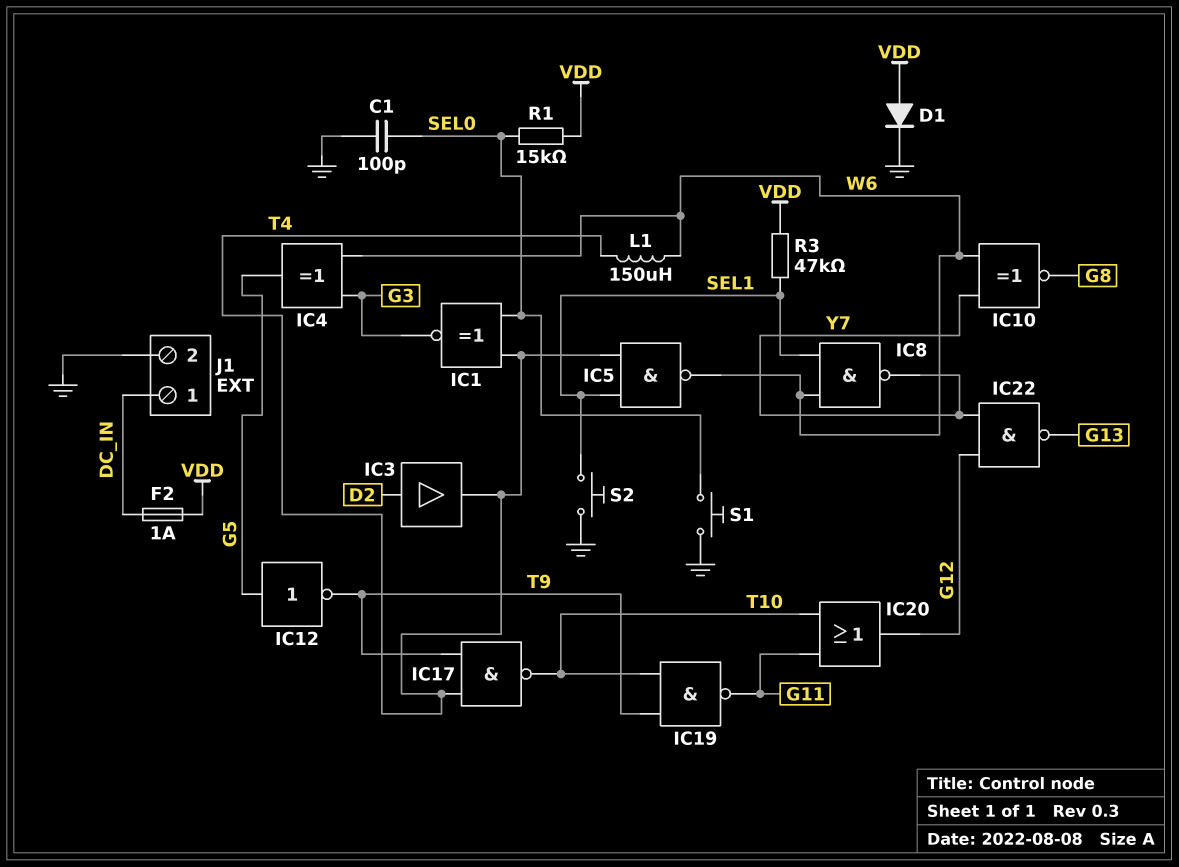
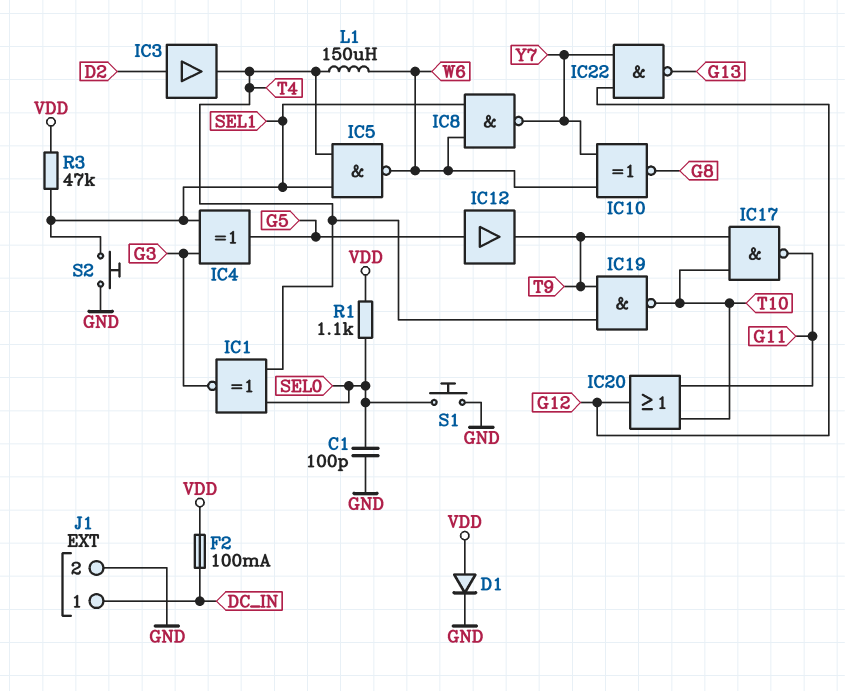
F2: 1A (DC_IN, VDD) -> 100mA (DC_IN, VDD)
IC4: XOR (in G3, in W6, out G5) -> XOR (in G3, in SEL1, out G5)
IC12: NOT (in G5, out T9) -> buffer (in G5, out T9)
IC17: NAND (in T4, in T9, out T10) -> NAND (in T9, in T10, out G11)
IC19: NAND (in T9, in T10, out G11) -> NAND (in T4, in T9, out T10)
R1: 15k (SEL0, VDD) -> 1.1k (SEL0, VDD)

